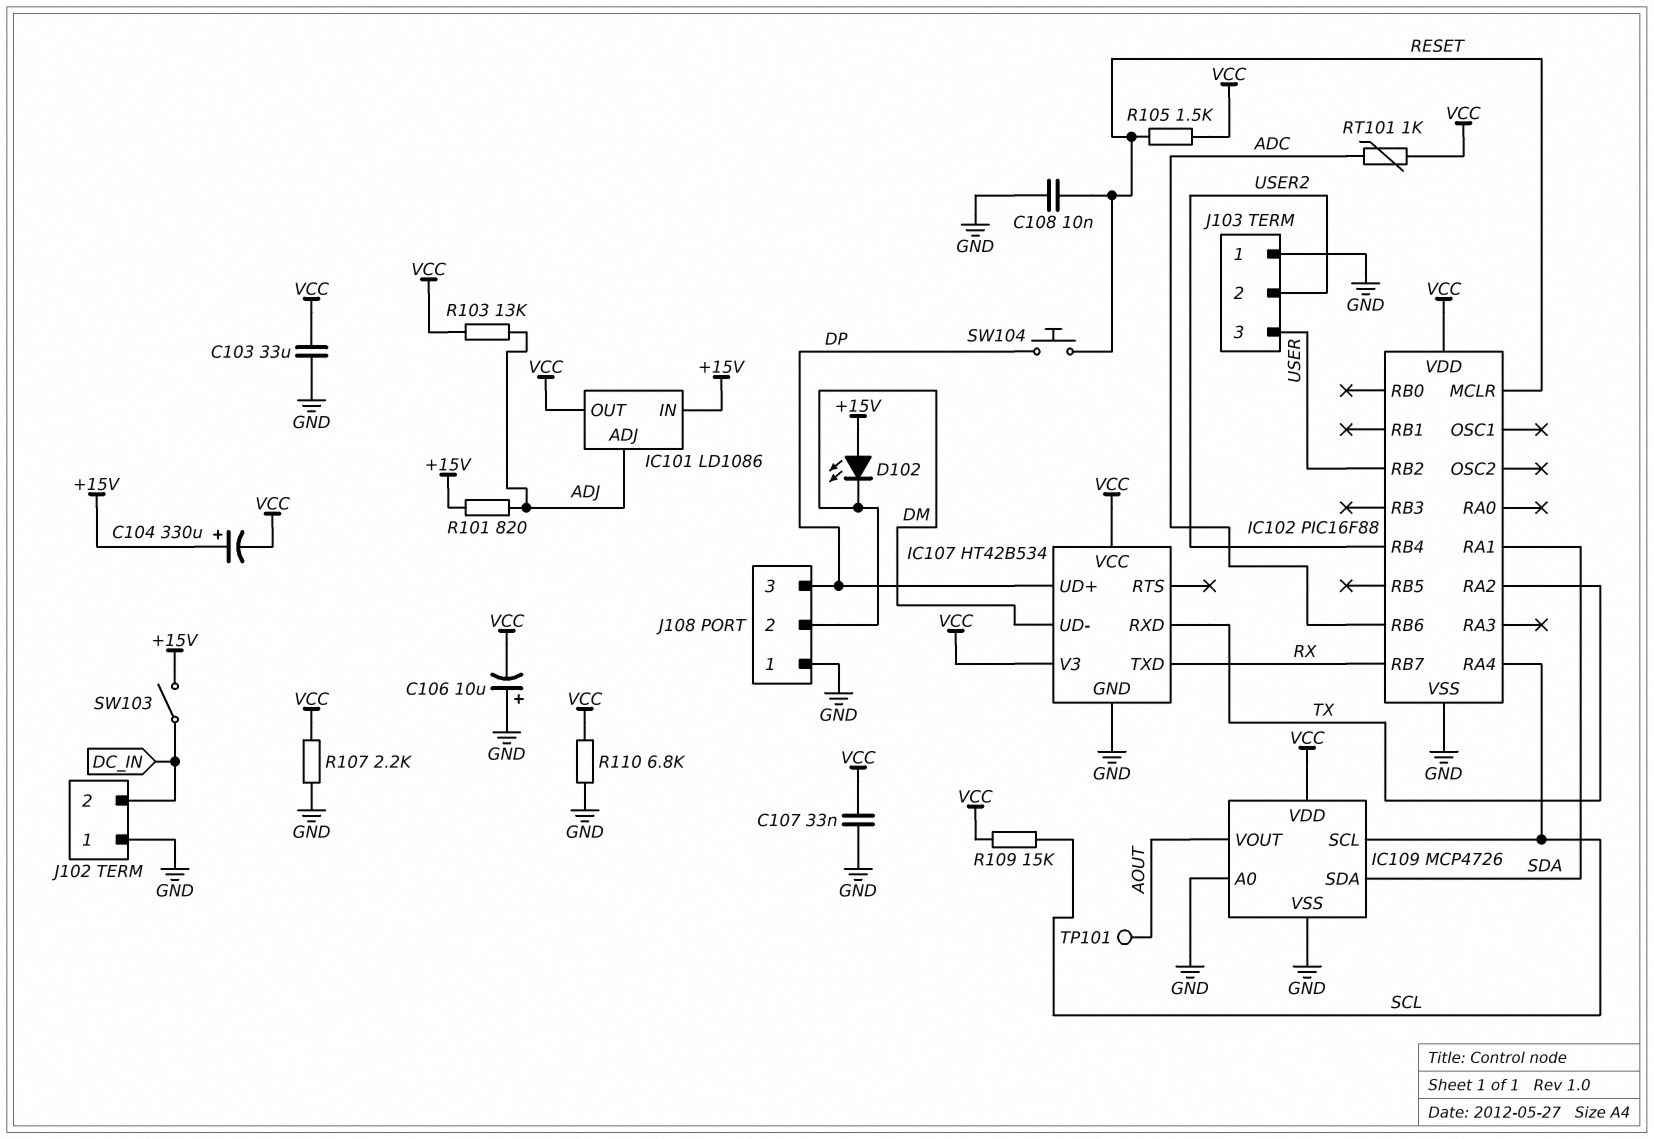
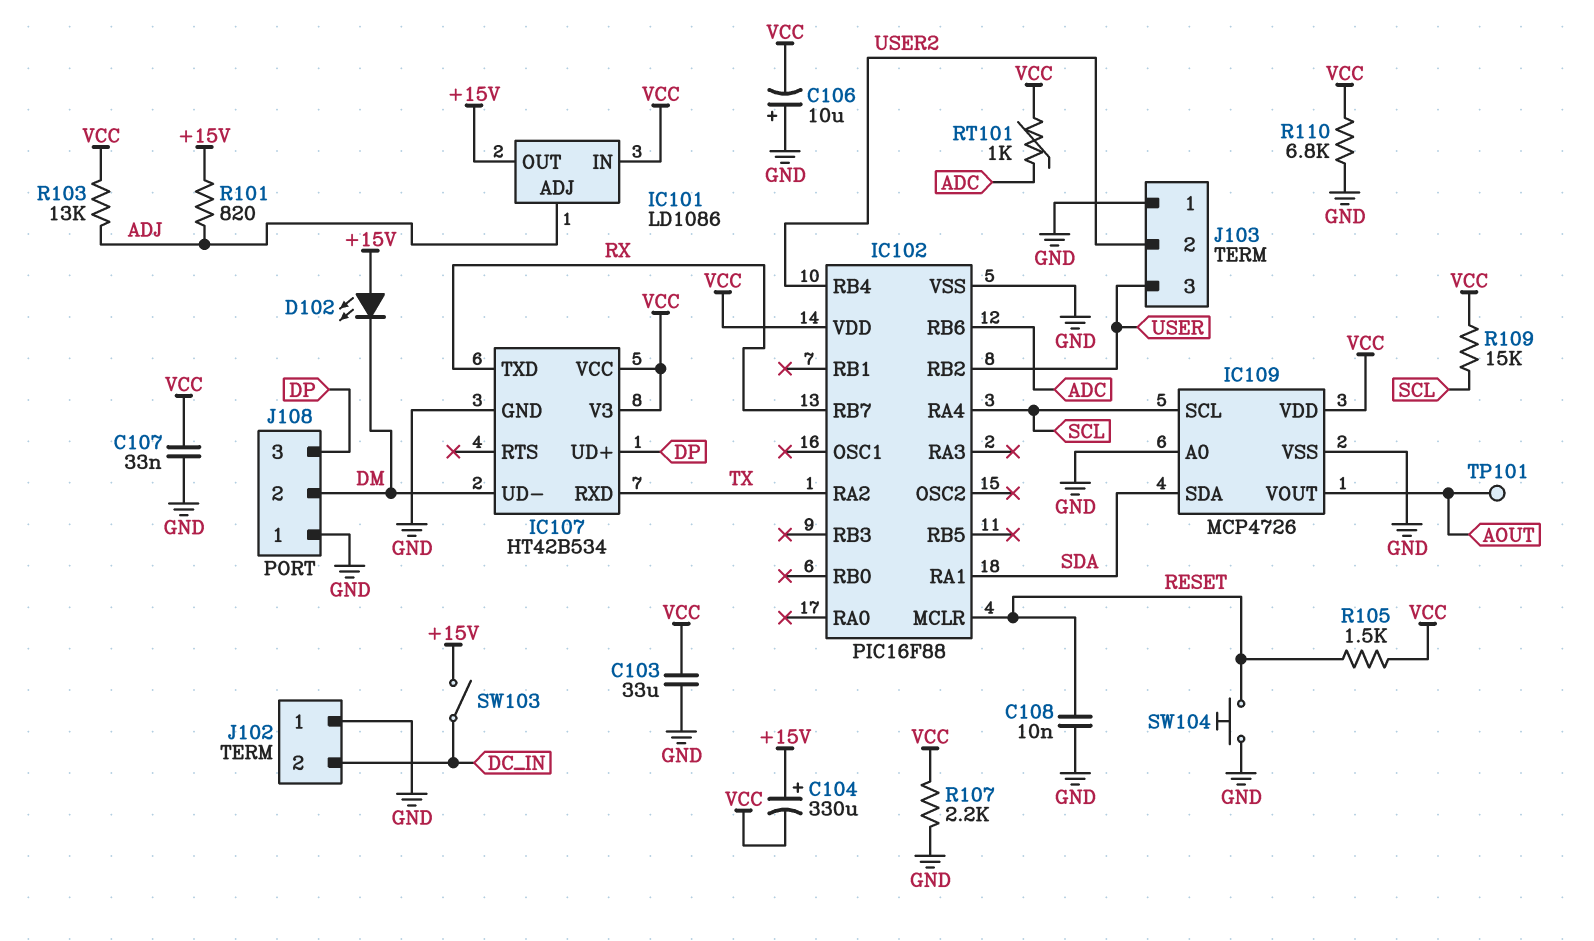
IC101 pin IN: +15V -> VCC
IC101 pin OUT: VCC -> +15V
SW104: button (DP, RESET) -> button (GND, RESET)

